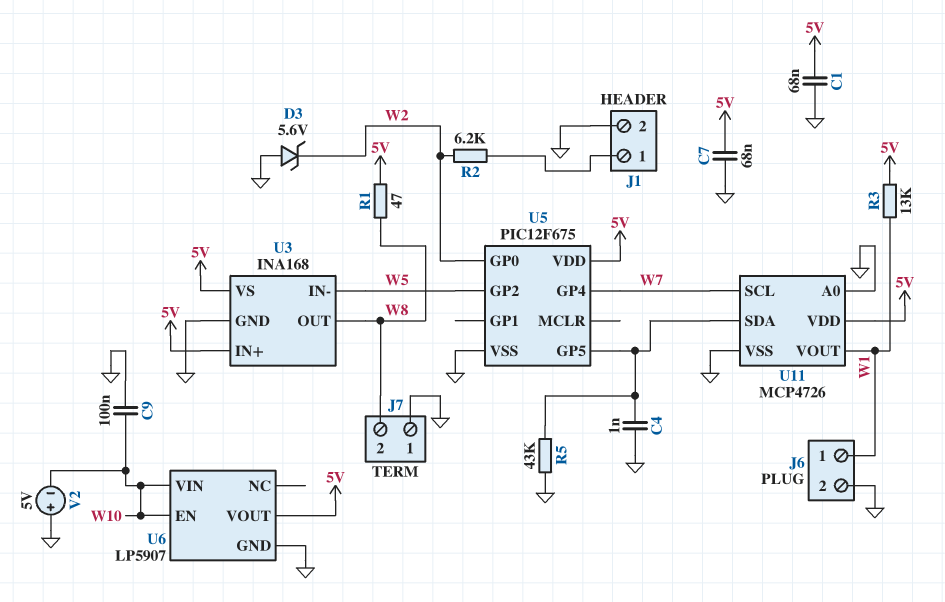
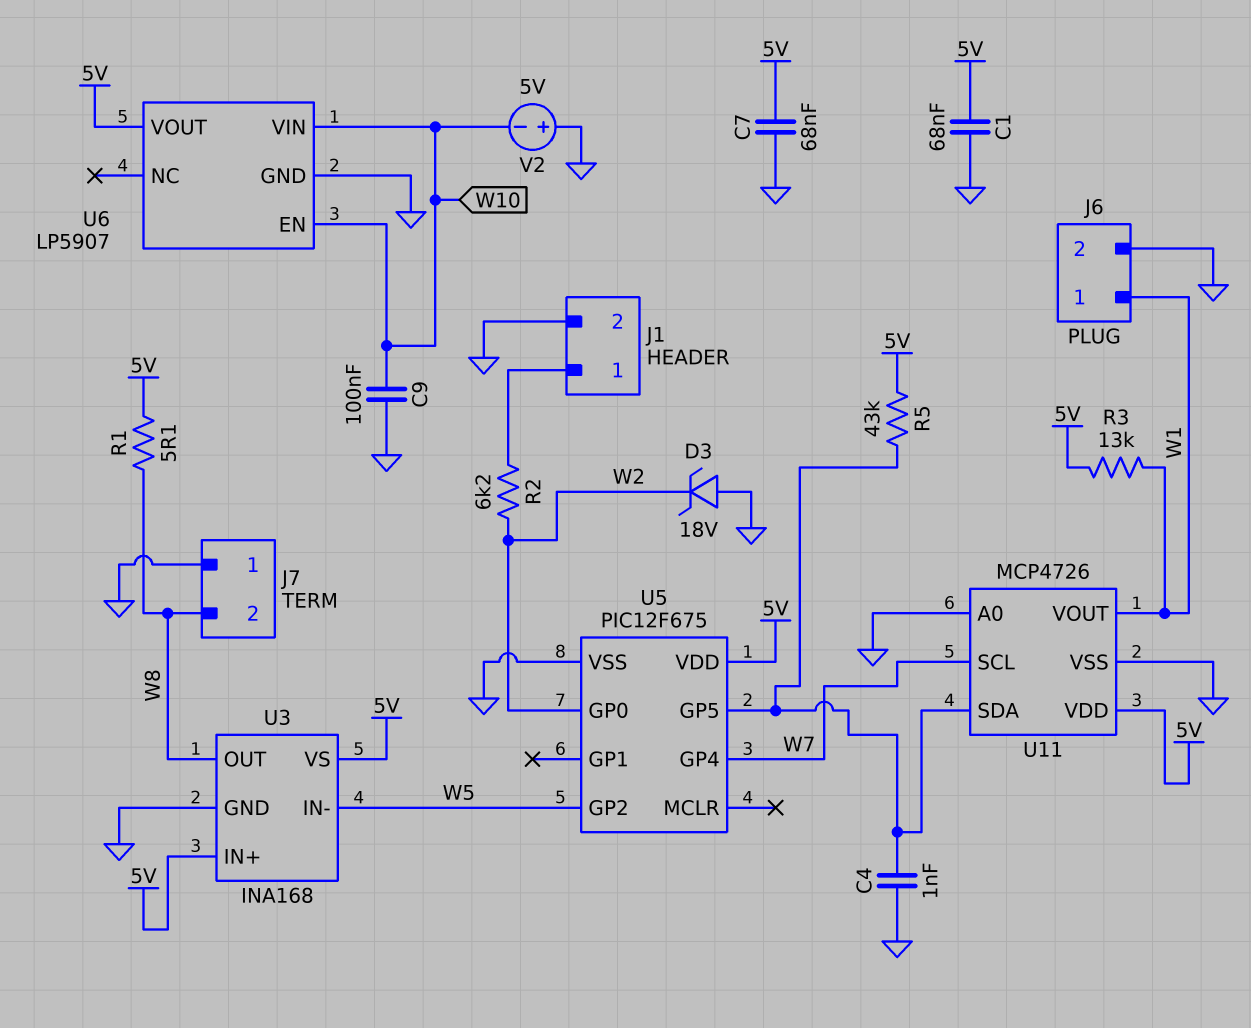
D3: zener 5.6V (A GND, K W2) -> zener 18V (A GND, K W2)
R1: 47 (5V, W8) -> 5.1 (5V, W8)
R5: 43k (GND, U5/GP5) -> 43k (5V, U5/GP5)

